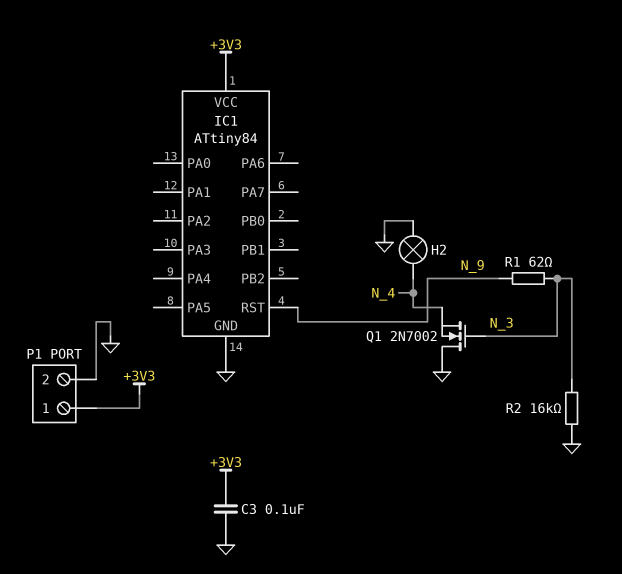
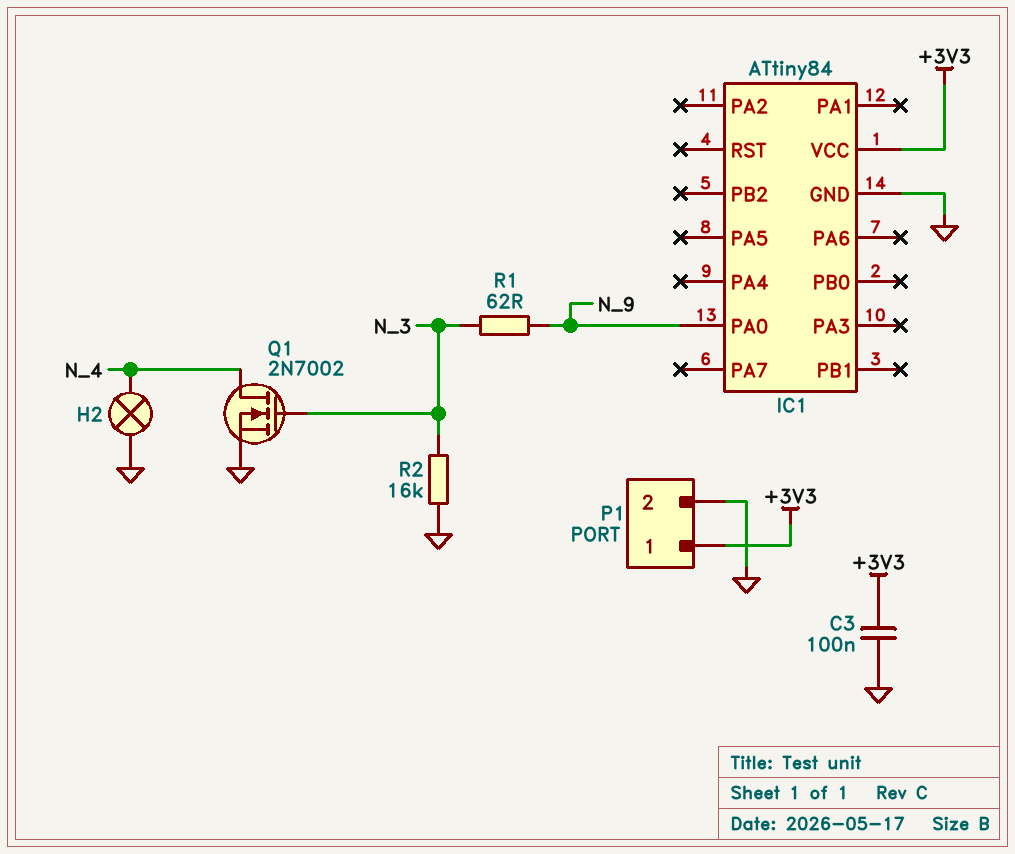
IC1 pin PA0: none -> N_9
IC1 pin RST: N_9 -> none
Q1: NMOS 2N7002 (G N_3, D GND, S N_4) -> NMOS 2N7002 (G N_3, D N_4, S GND)

